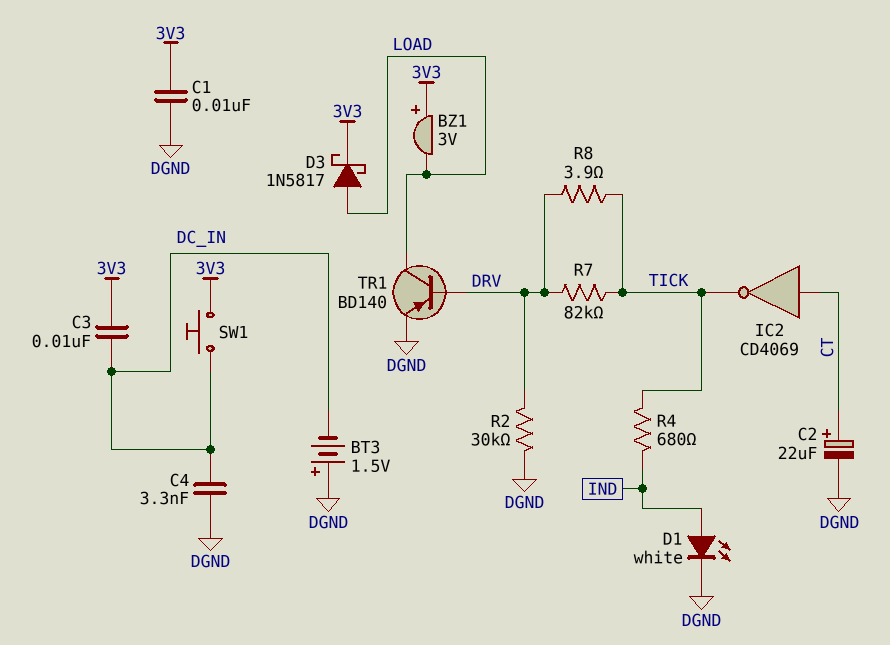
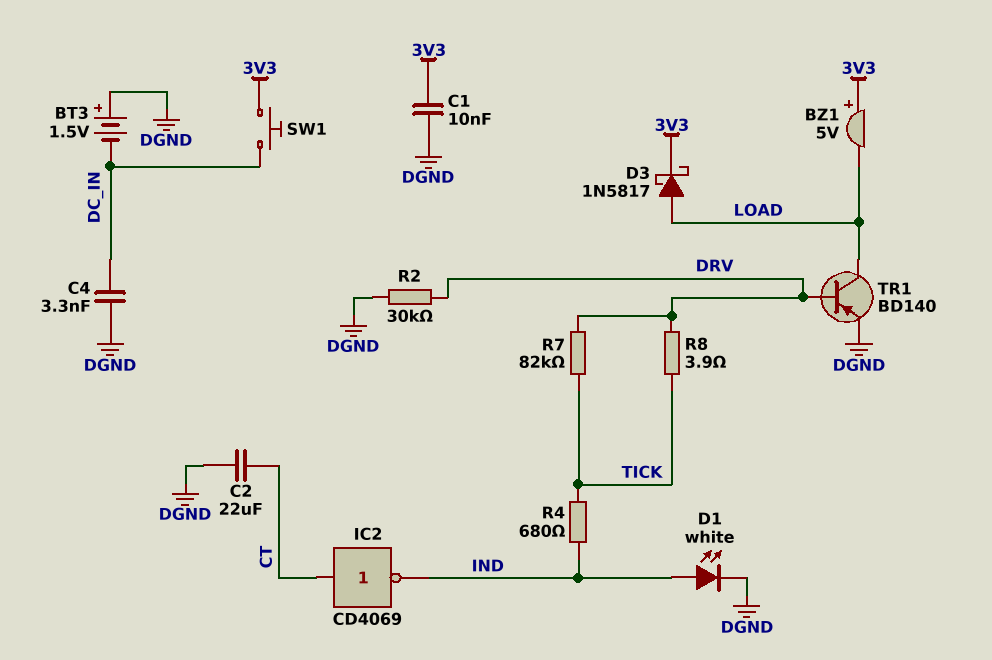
BZ1: buzzer 3V (plus 3V3, minus LOAD) -> buzzer 5V (plus 3V3, minus LOAD)
C2: 22uF (plus CT, minus DGND) -> 22uF (CT, DGND)
C3: 10nF (3V3, DC_IN) -> none
IC2: NOT CD4069 (in CT, out TICK) -> NOT CD4069 (in CT, out IND)

